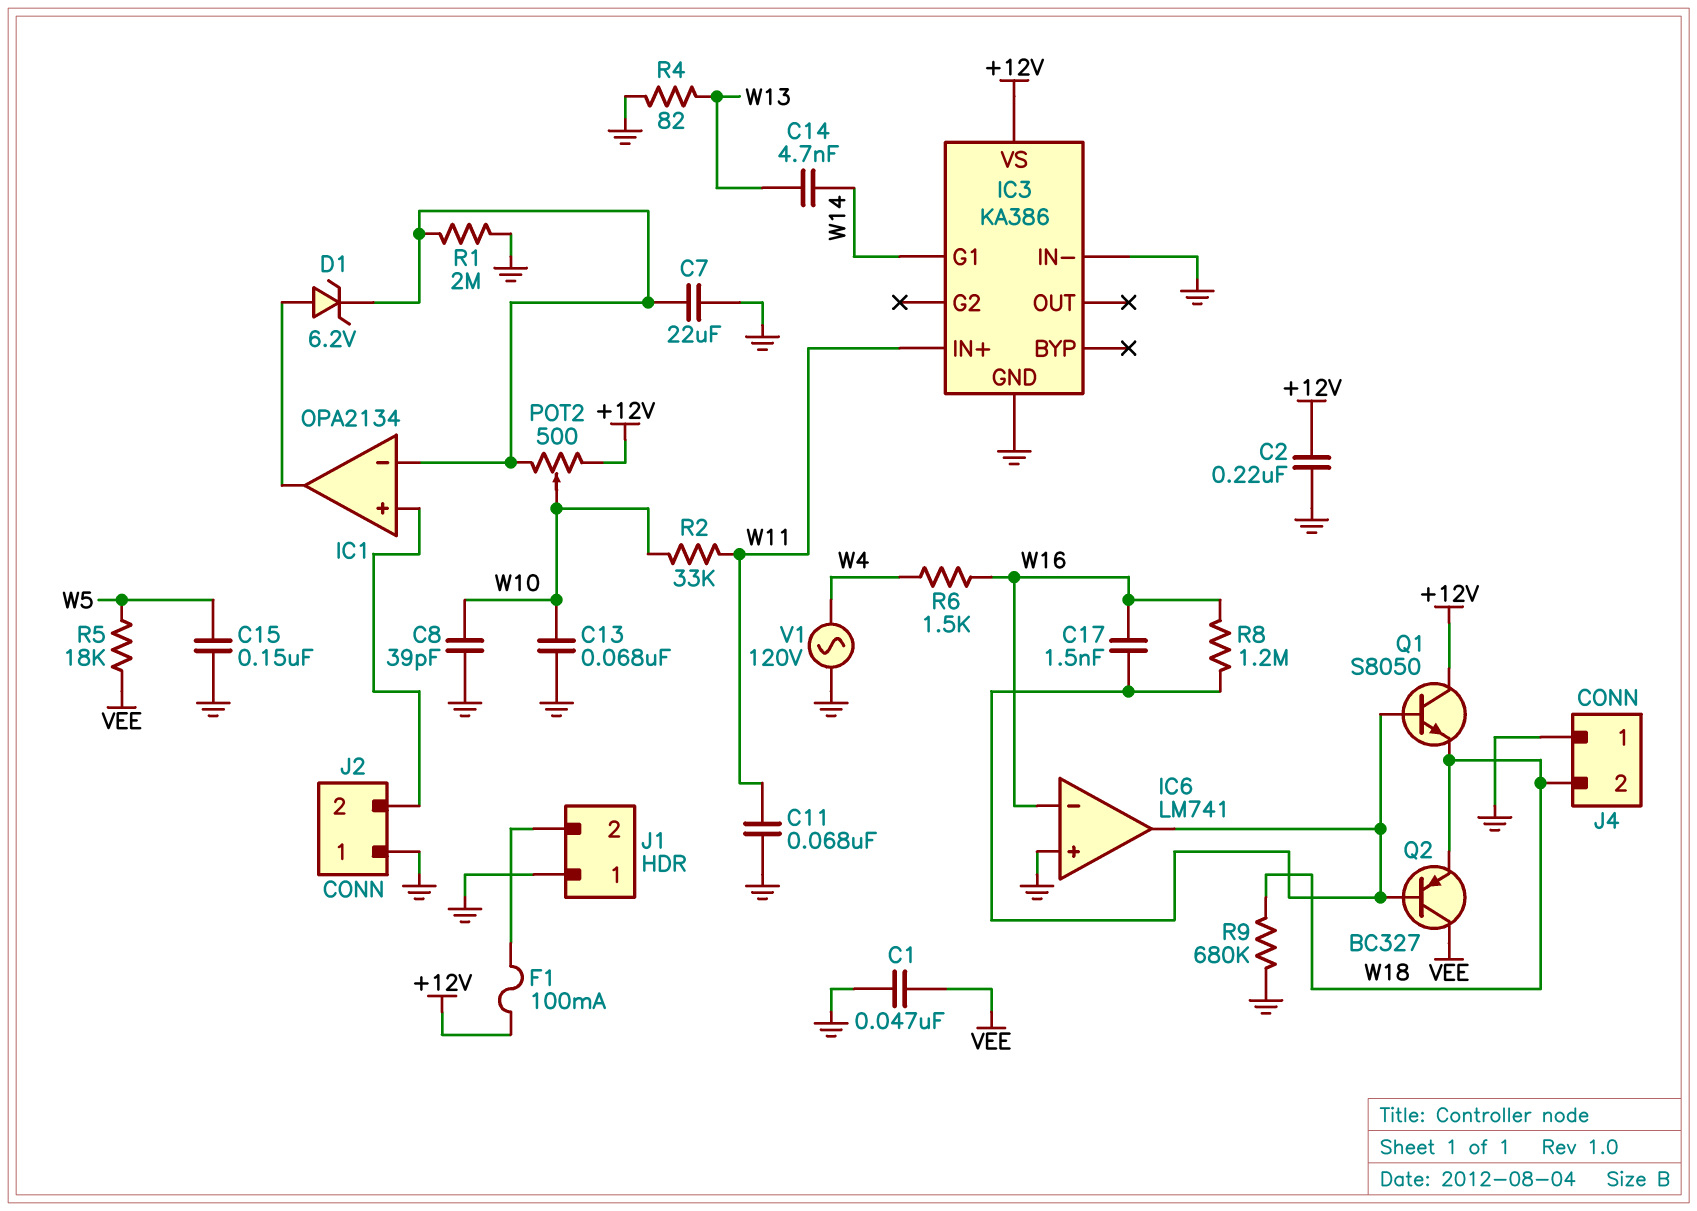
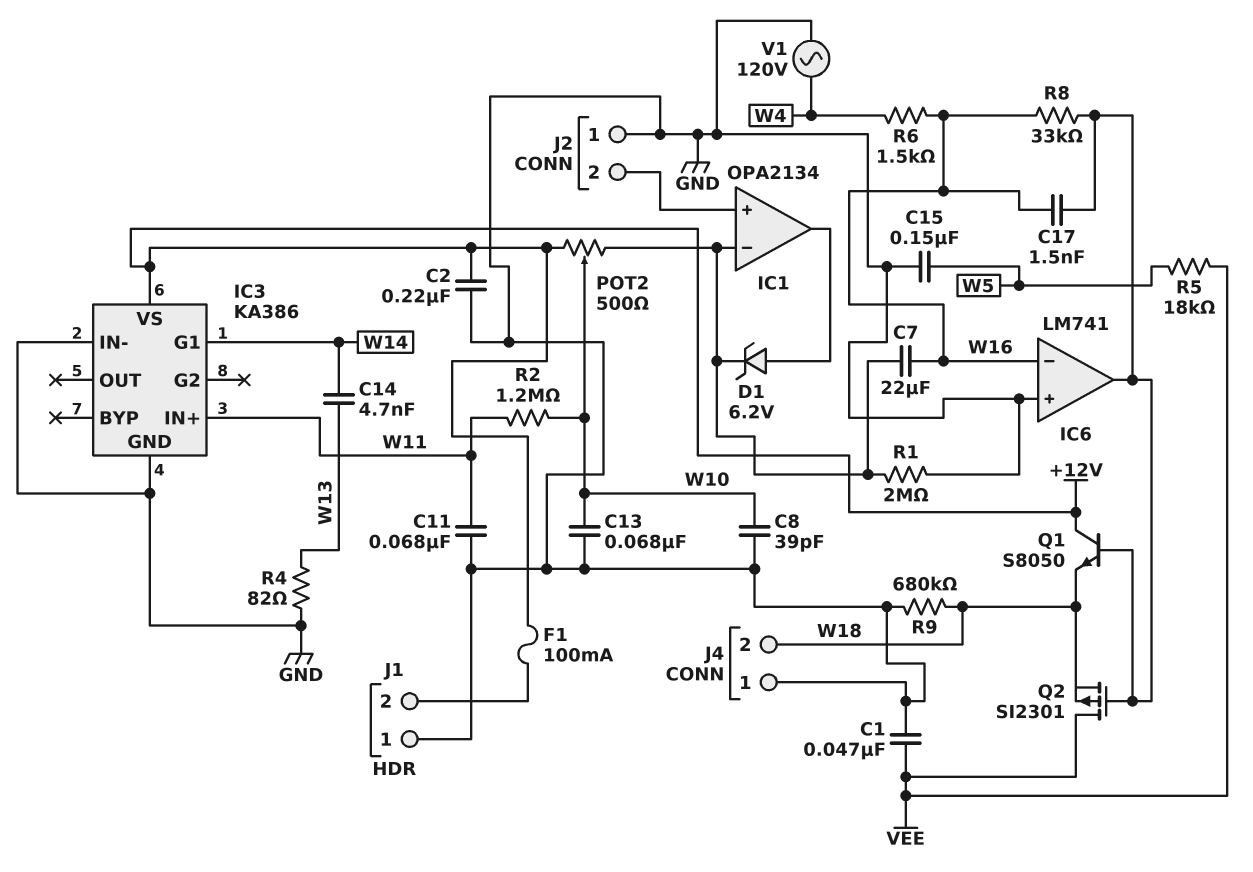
C7: 22uF (GND, IC1/in-) -> 22uF (IC1/in-, W16)
Q2: PNP BC327 (B IC6/out, C VEE, E W18) -> PMOS SI2301 (G IC6/out, D VEE, S W18)
R2: 33k (W10, W11) -> 1.2M (W10, W11)
R8: 1.2M (IC6/out, W16) -> 33k (IC6/out, W16)

